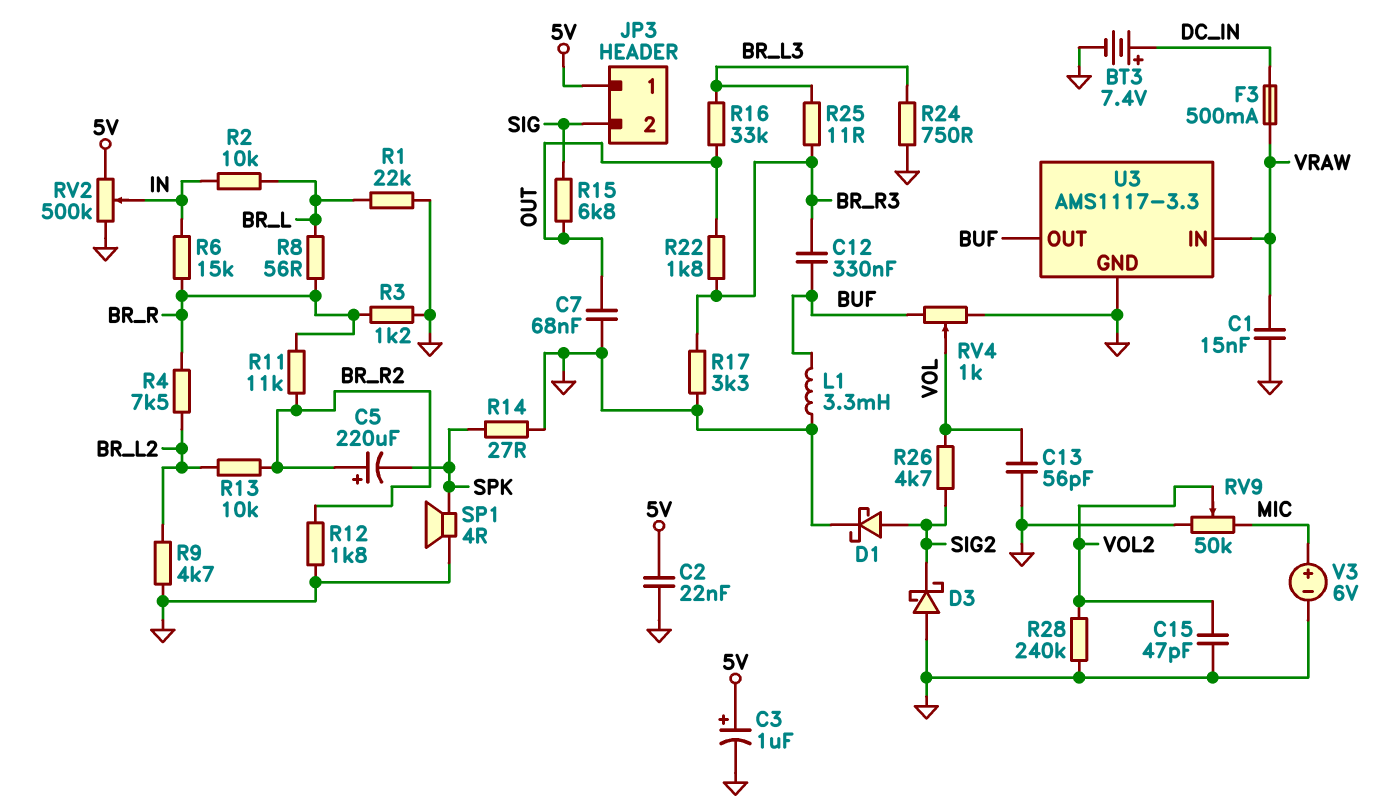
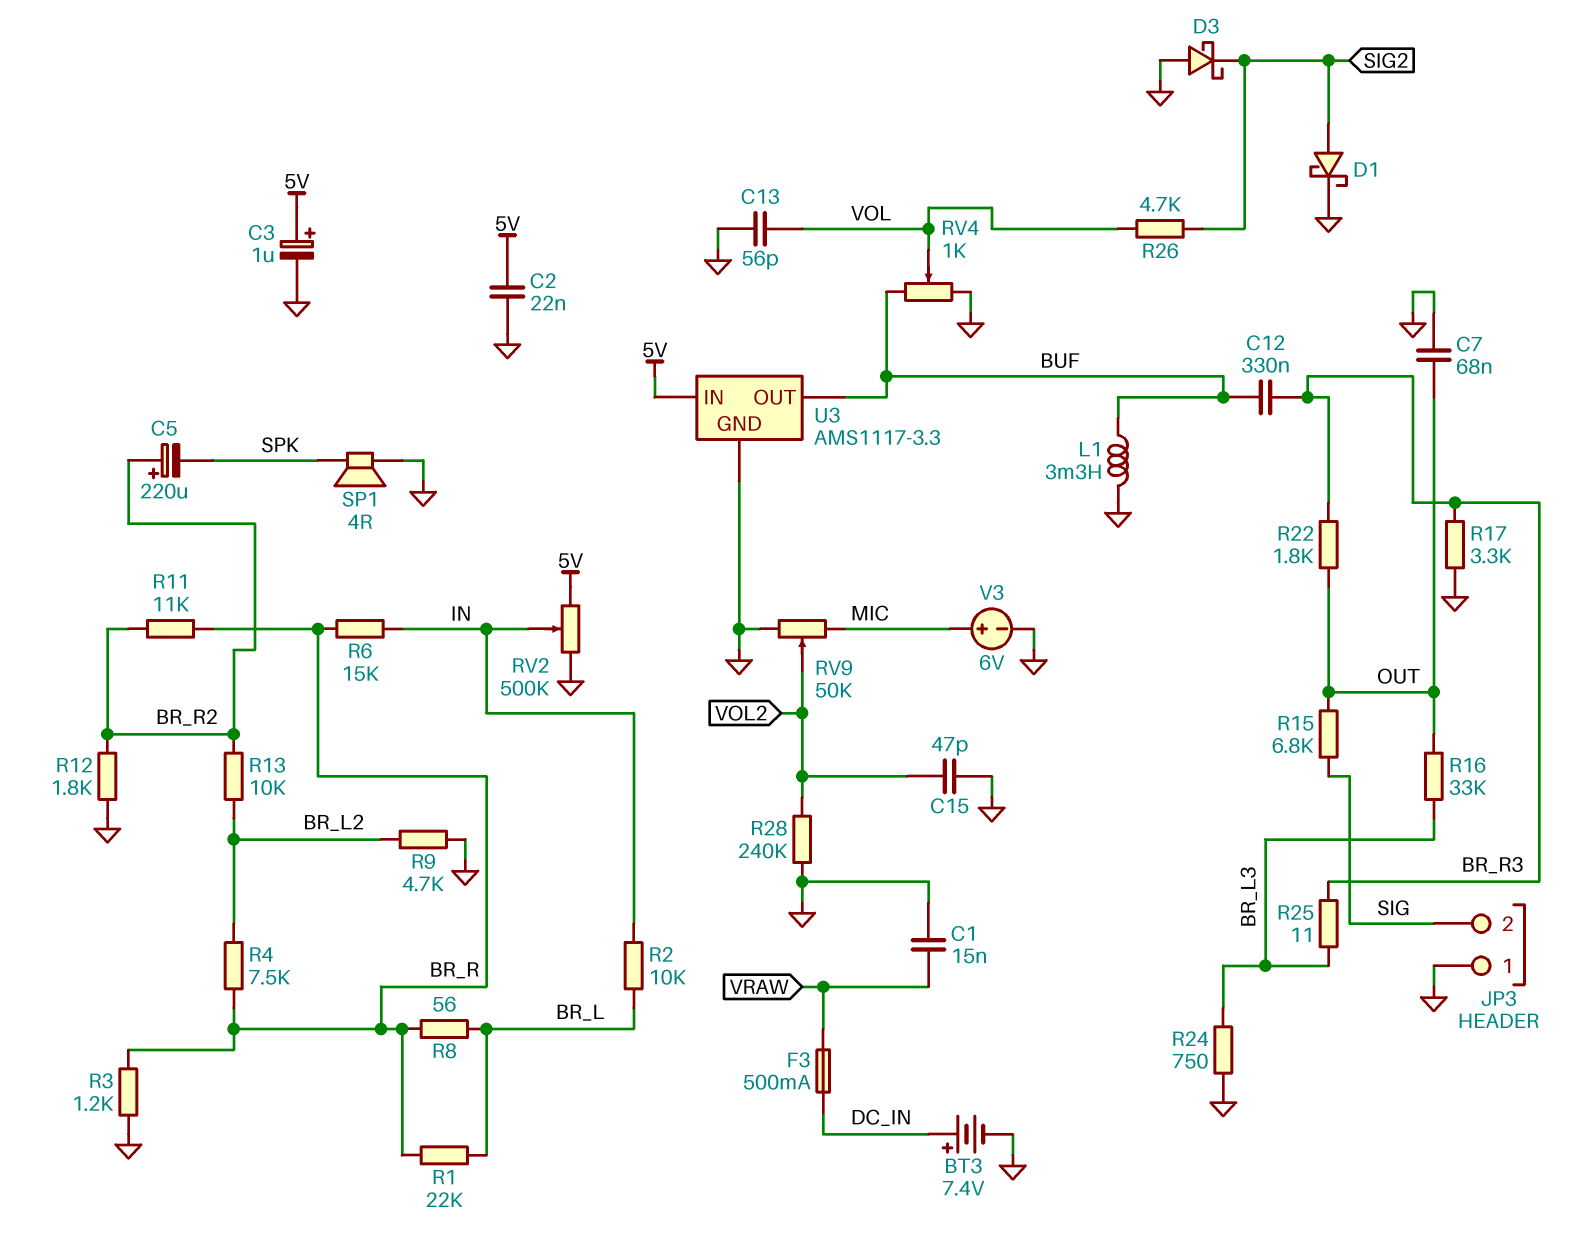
JP3 pin 1: 5V -> GND
R1: 22k (BR_L, GND) -> 22k (BR_L, BR_R)
R14: 27 (GND, SPK) -> none
U3 pin IN: VRAW -> 5V

